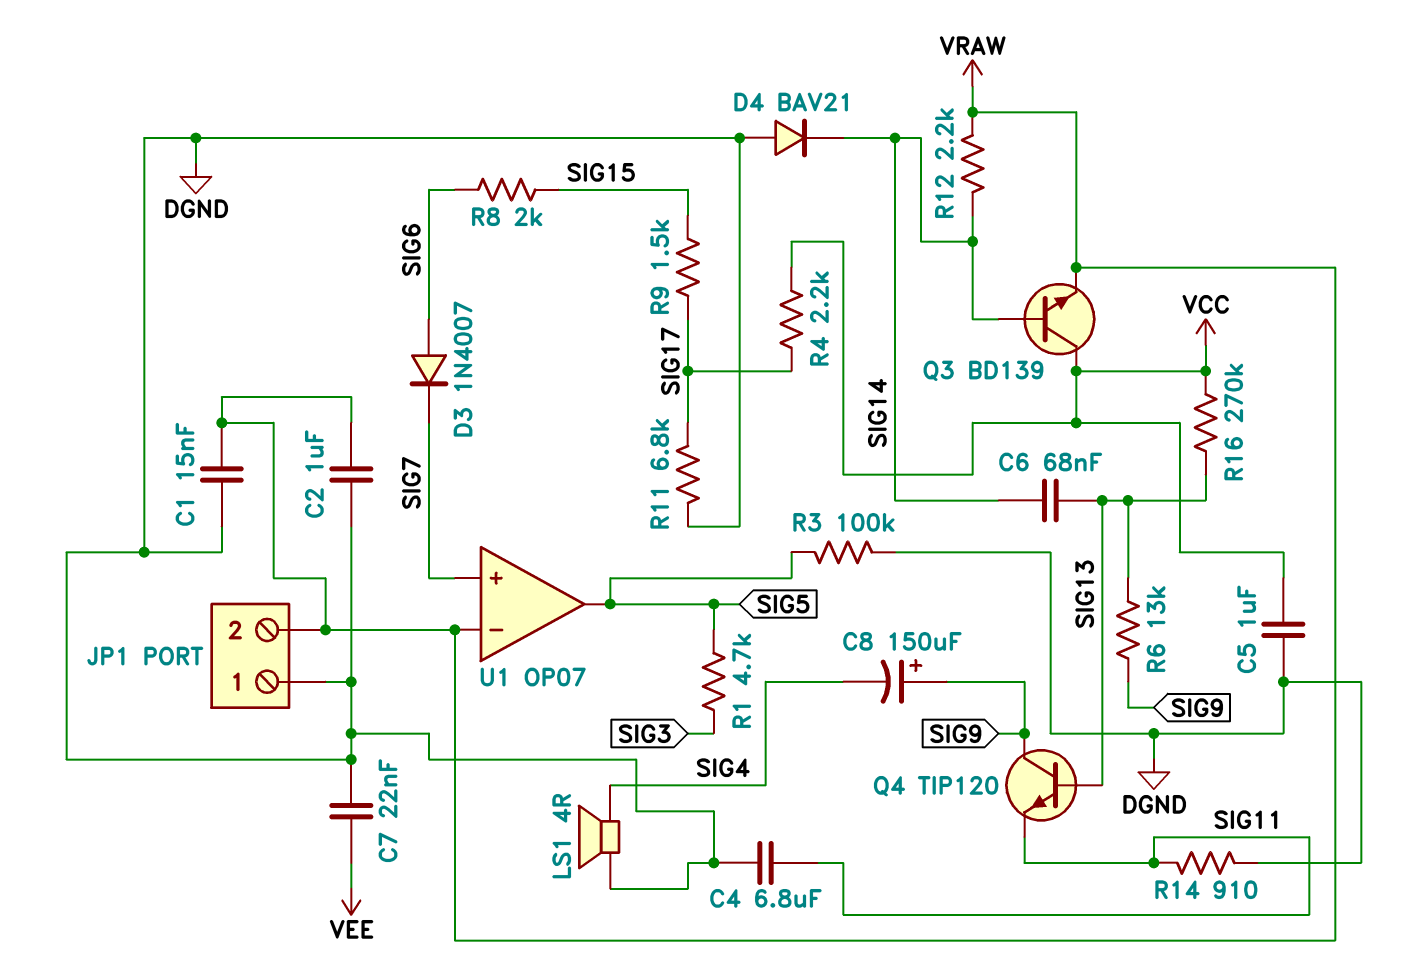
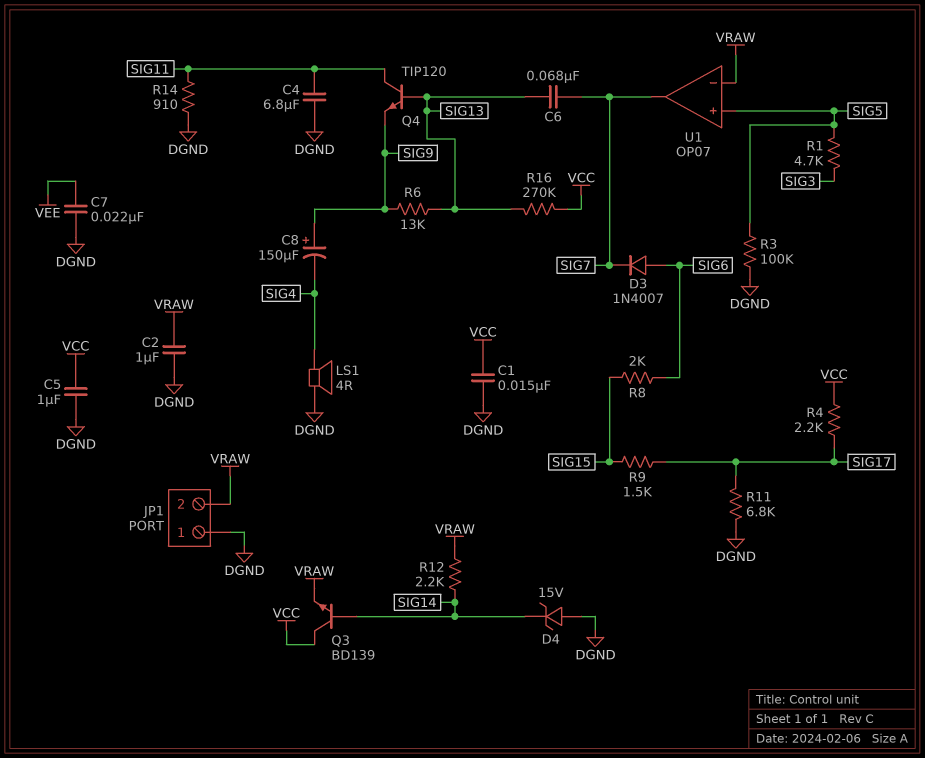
C1: 15nF (DGND, VRAW) -> 15nF (DGND, VCC)
C6: 68nF (SIG13, SIG14) -> 68nF (SIG7, SIG13)
D4: diode BAV21 (A DGND, K SIG14) -> zener 15V (A DGND, K SIG14)
Q4: NPN TIP120 (B SIG13, C SIG9, E SIG11) -> NPN TIP120 (B SIG13, C SIG11, E SIG9)
U1 pin in+: SIG7 -> SIG5
U1 pin out: SIG5 -> SIG7

